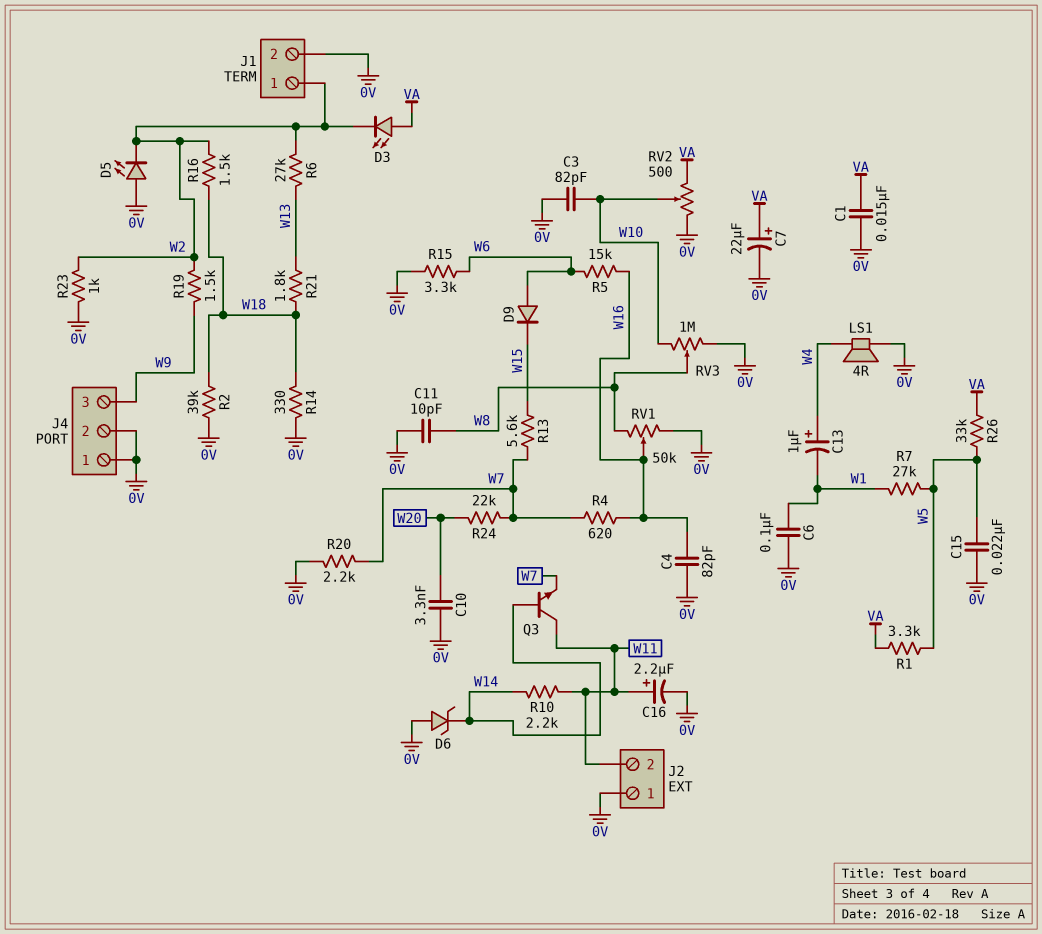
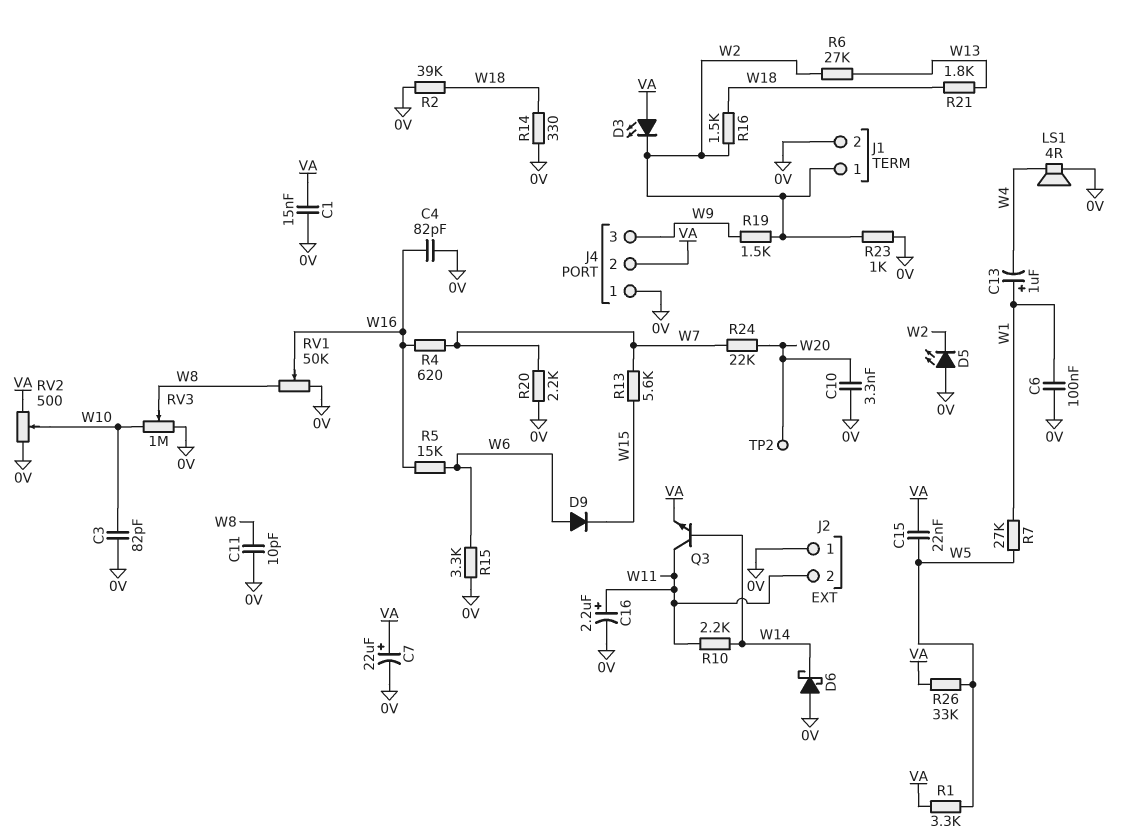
C13: 1uF (plus W4, minus W1) -> 1uF (plus W1, minus W4)
C15: 22nF (0V, W5) -> 22nF (VA, W5)
D6: zener (A 0V, K W14) -> schottky (A 0V, K W14)
J4 pin 2: 0V -> VA
Q3: NPN (B W14, C W11, E W7) -> NPN (B W14, C W11, E VA)
TP2: none -> test point (W20)

